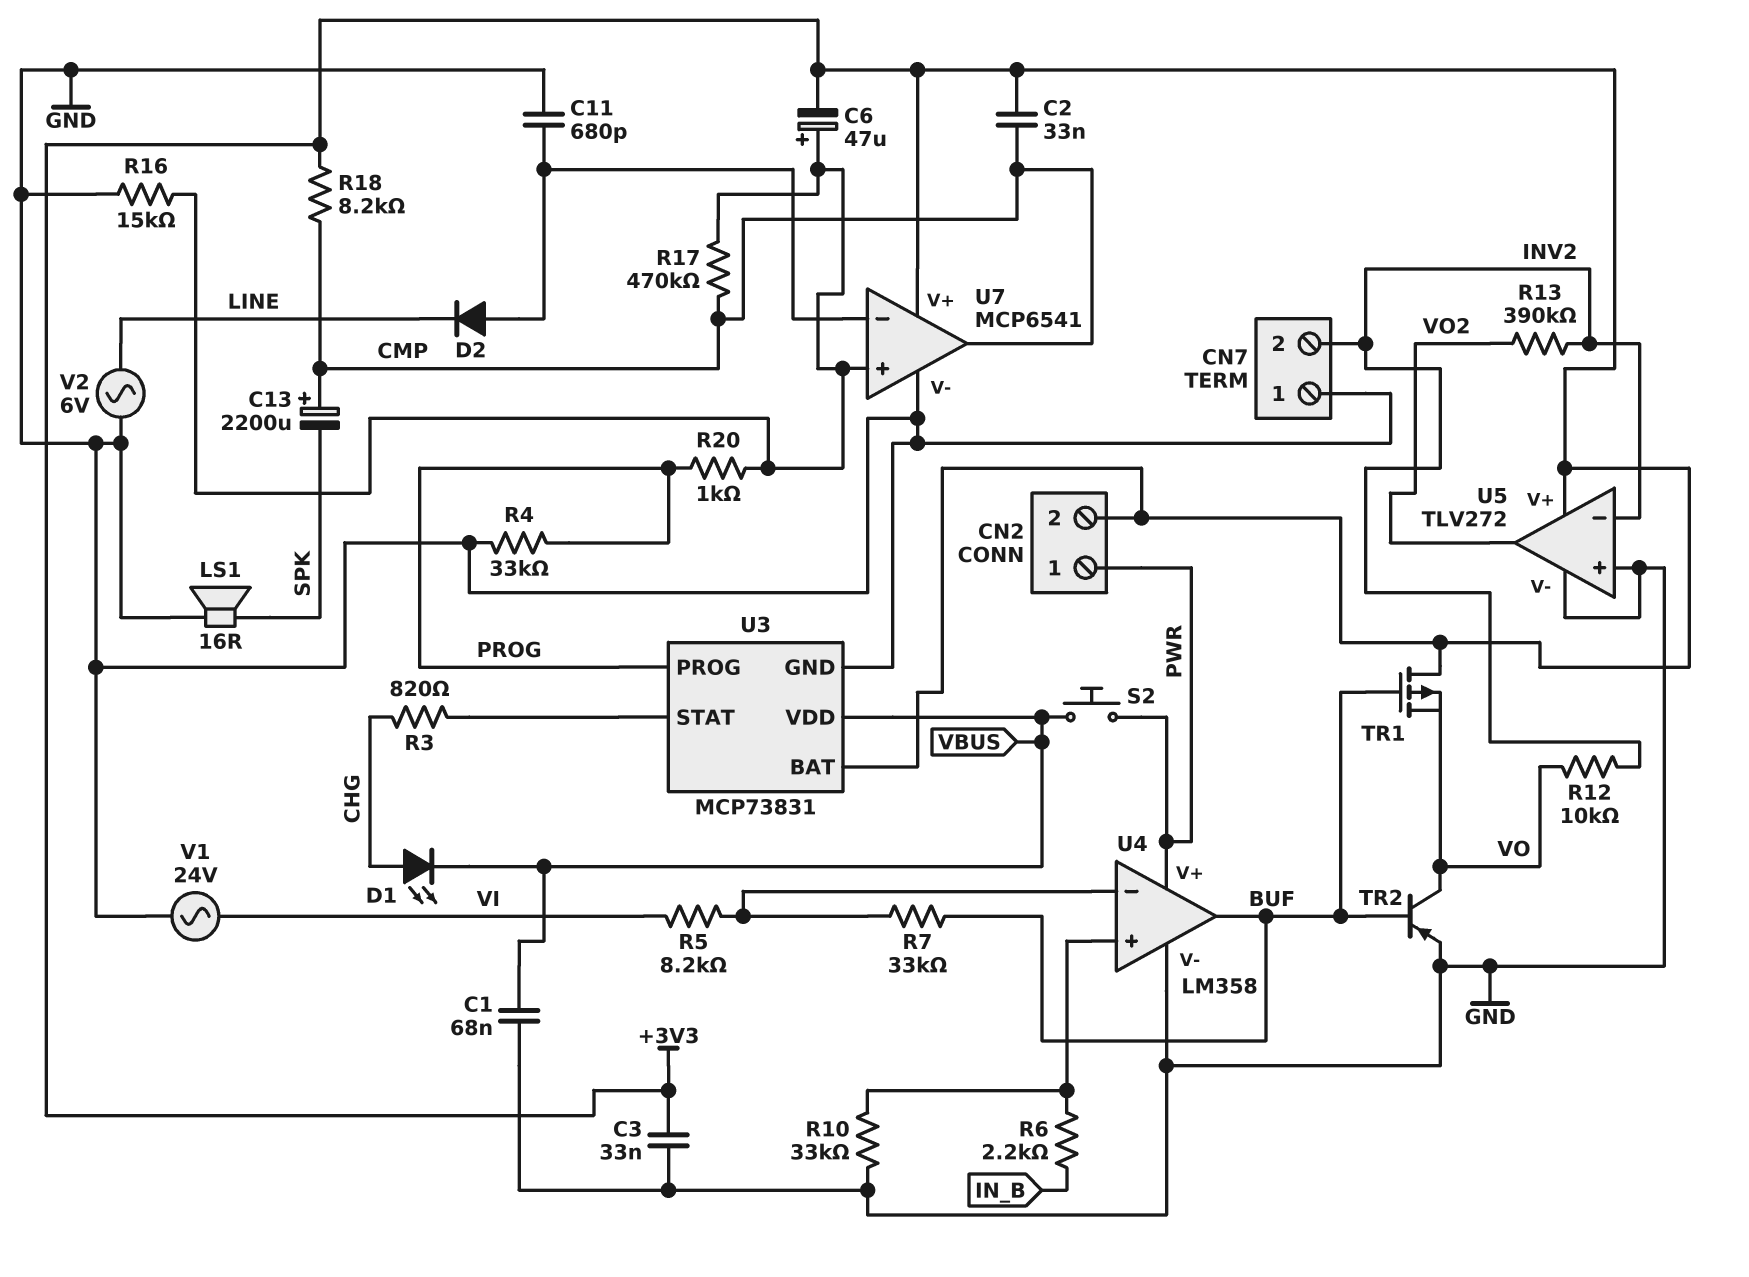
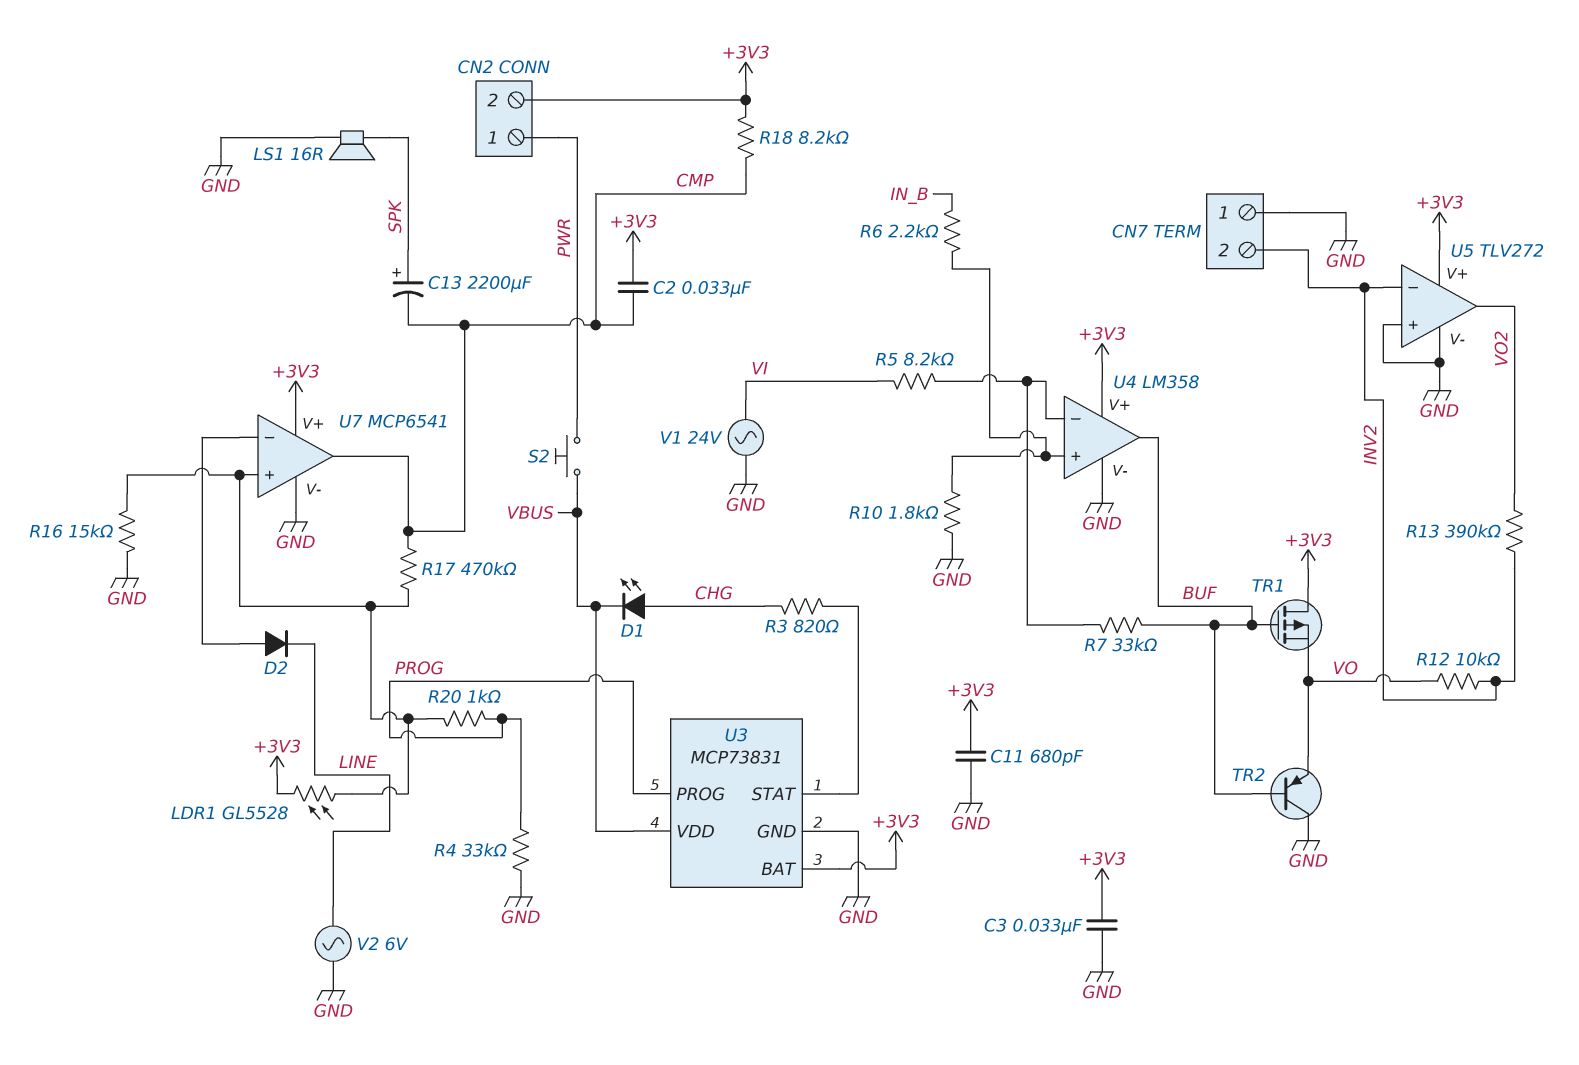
C1: 68nF (GND, VBUS) -> none
C6: 47uF (plus U7/in+, minus +3V3) -> none
C11: 680pF (GND, U7/in-) -> 680pF (+3V3, GND)
C13: 2200uF (plus CMP, minus SPK) -> 2200uF (plus SPK, minus CMP)
LDR1: none -> GL5528 (+3V3, U7/in+)
R10: 33k (GND, U4/in+) -> 1.8k (GND, U4/in+)
TR2: PNP (B BUF, C VO, E GND) -> PNP (B BUF, C GND, E VO)
U4 pin V+: PWR -> +3V3

